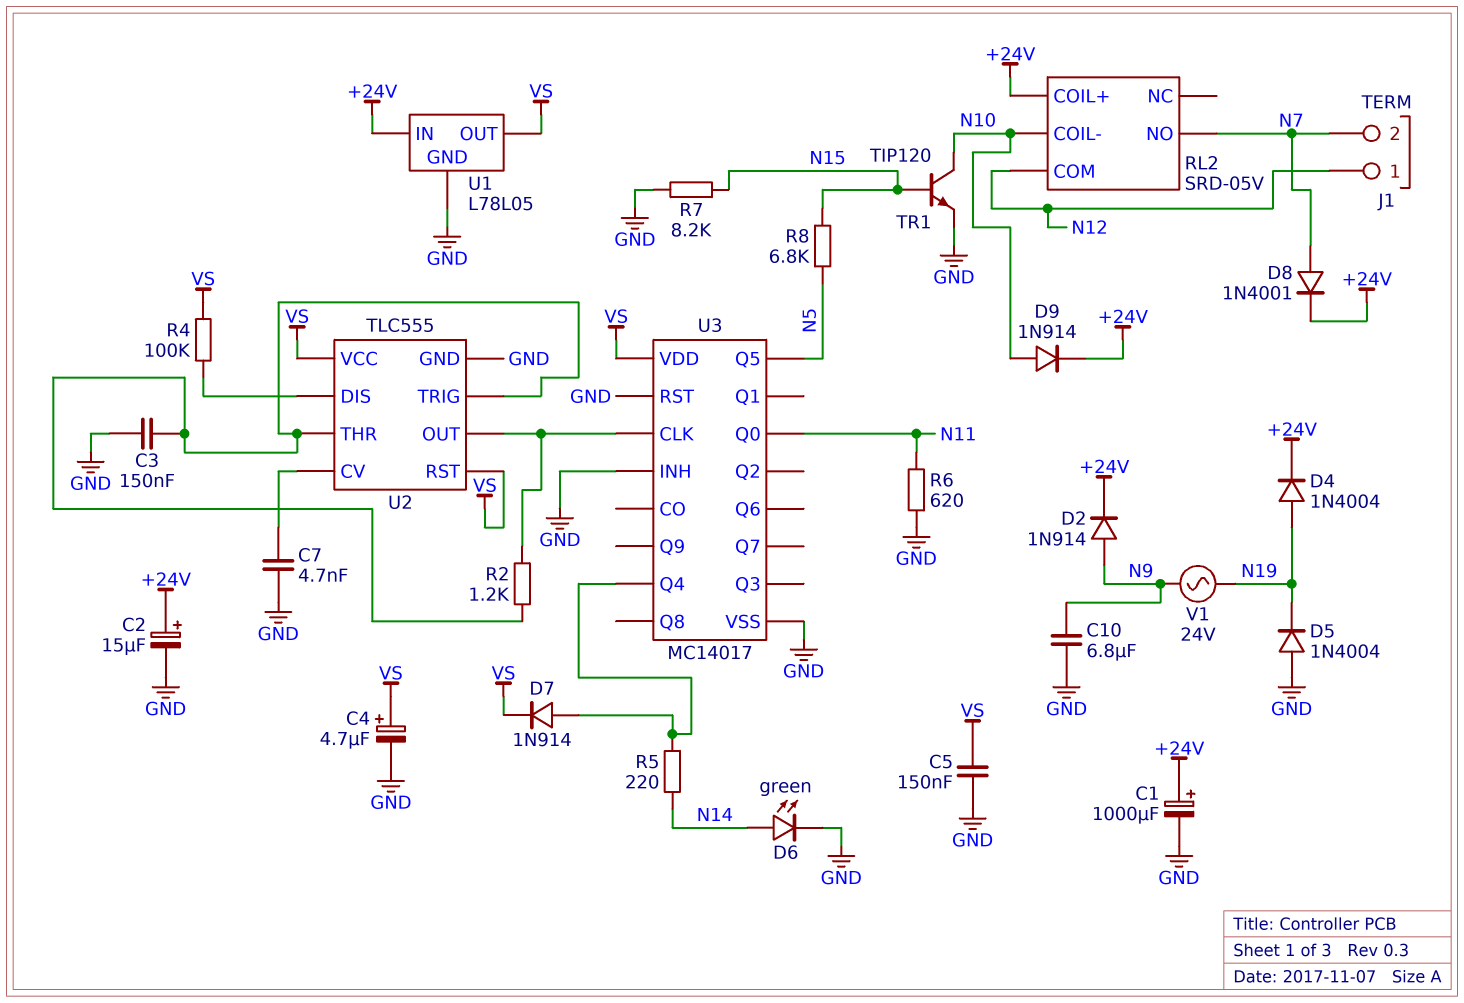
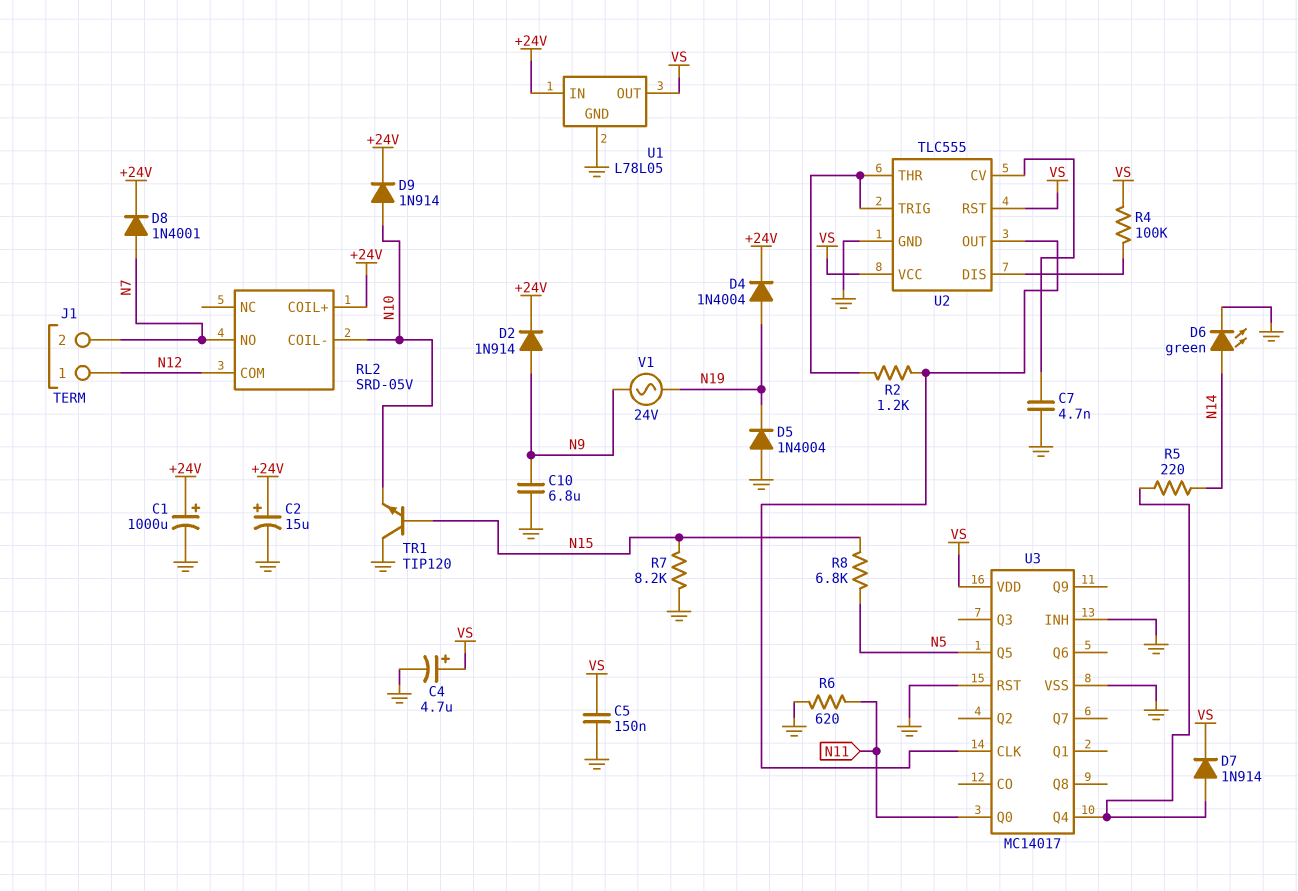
C3: 150nF (GND, U2/THR) -> none
TR1: NPN TIP120 (B N15, C N10, E GND) -> NPN TIP120 (B N15, C GND, E N10)

